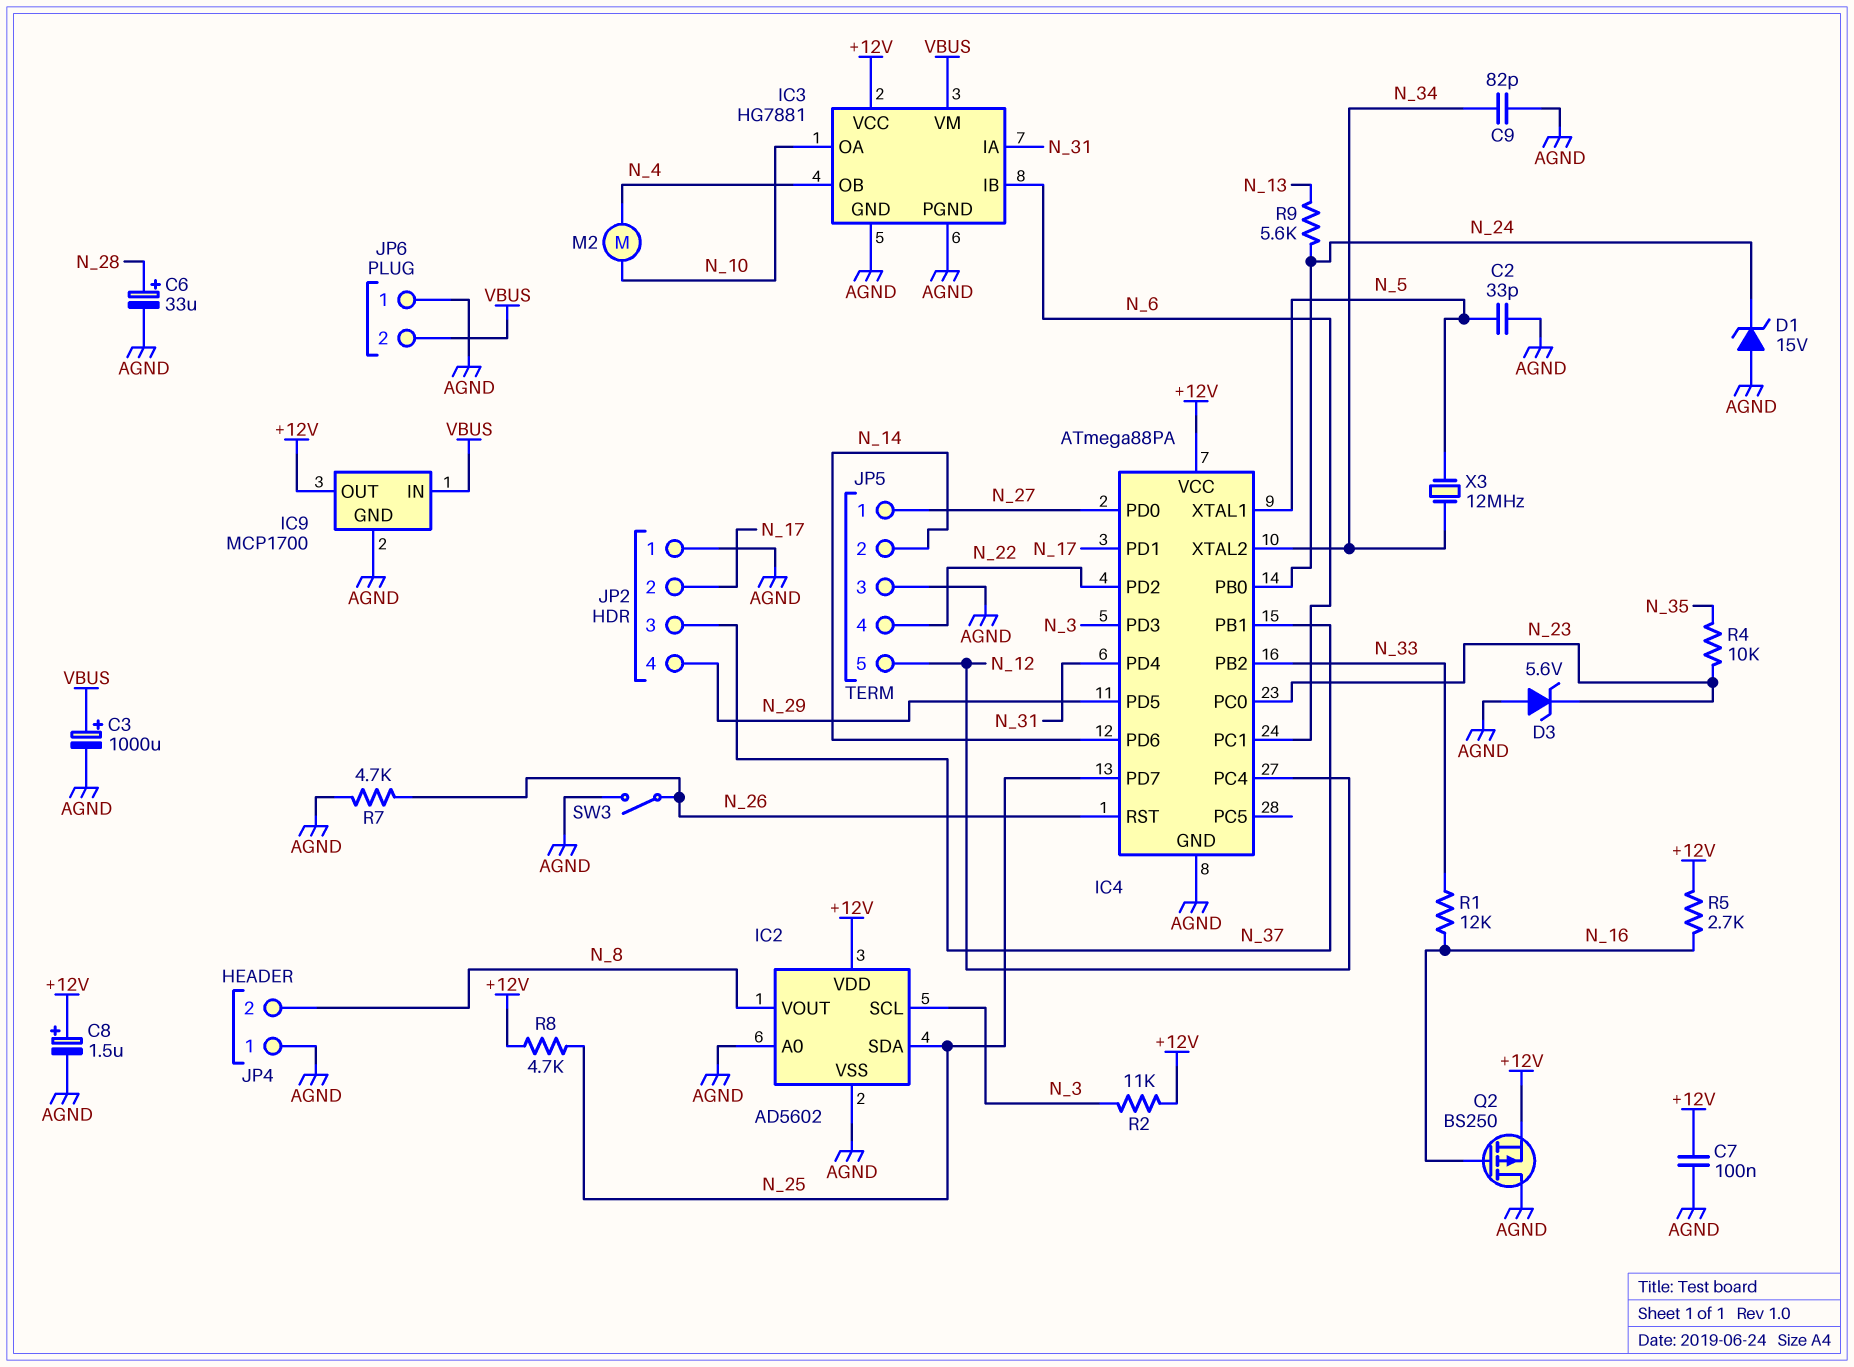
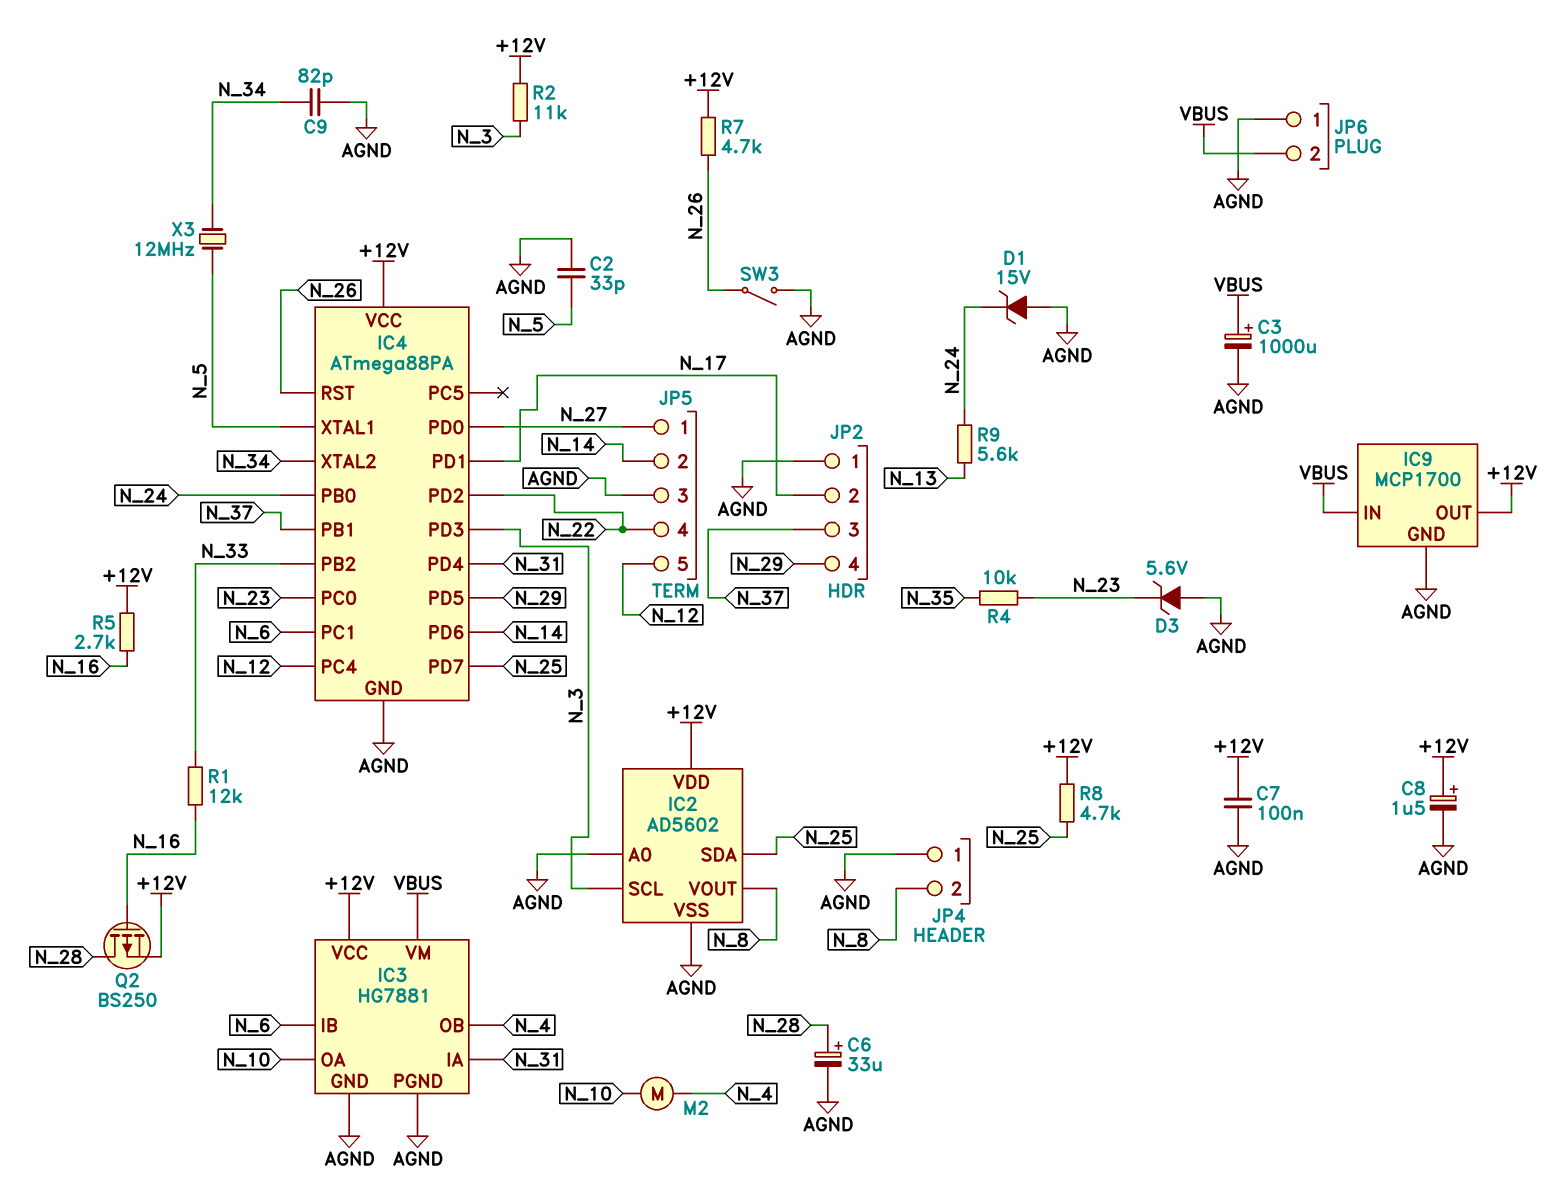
Q2: PMOS BS250 (G N_16, D AGND, S +12V) -> PMOS BS250 (G N_16, D N_28, S +12V)
R7: 4.7k (AGND, N_26) -> 4.7k (+12V, N_26)

